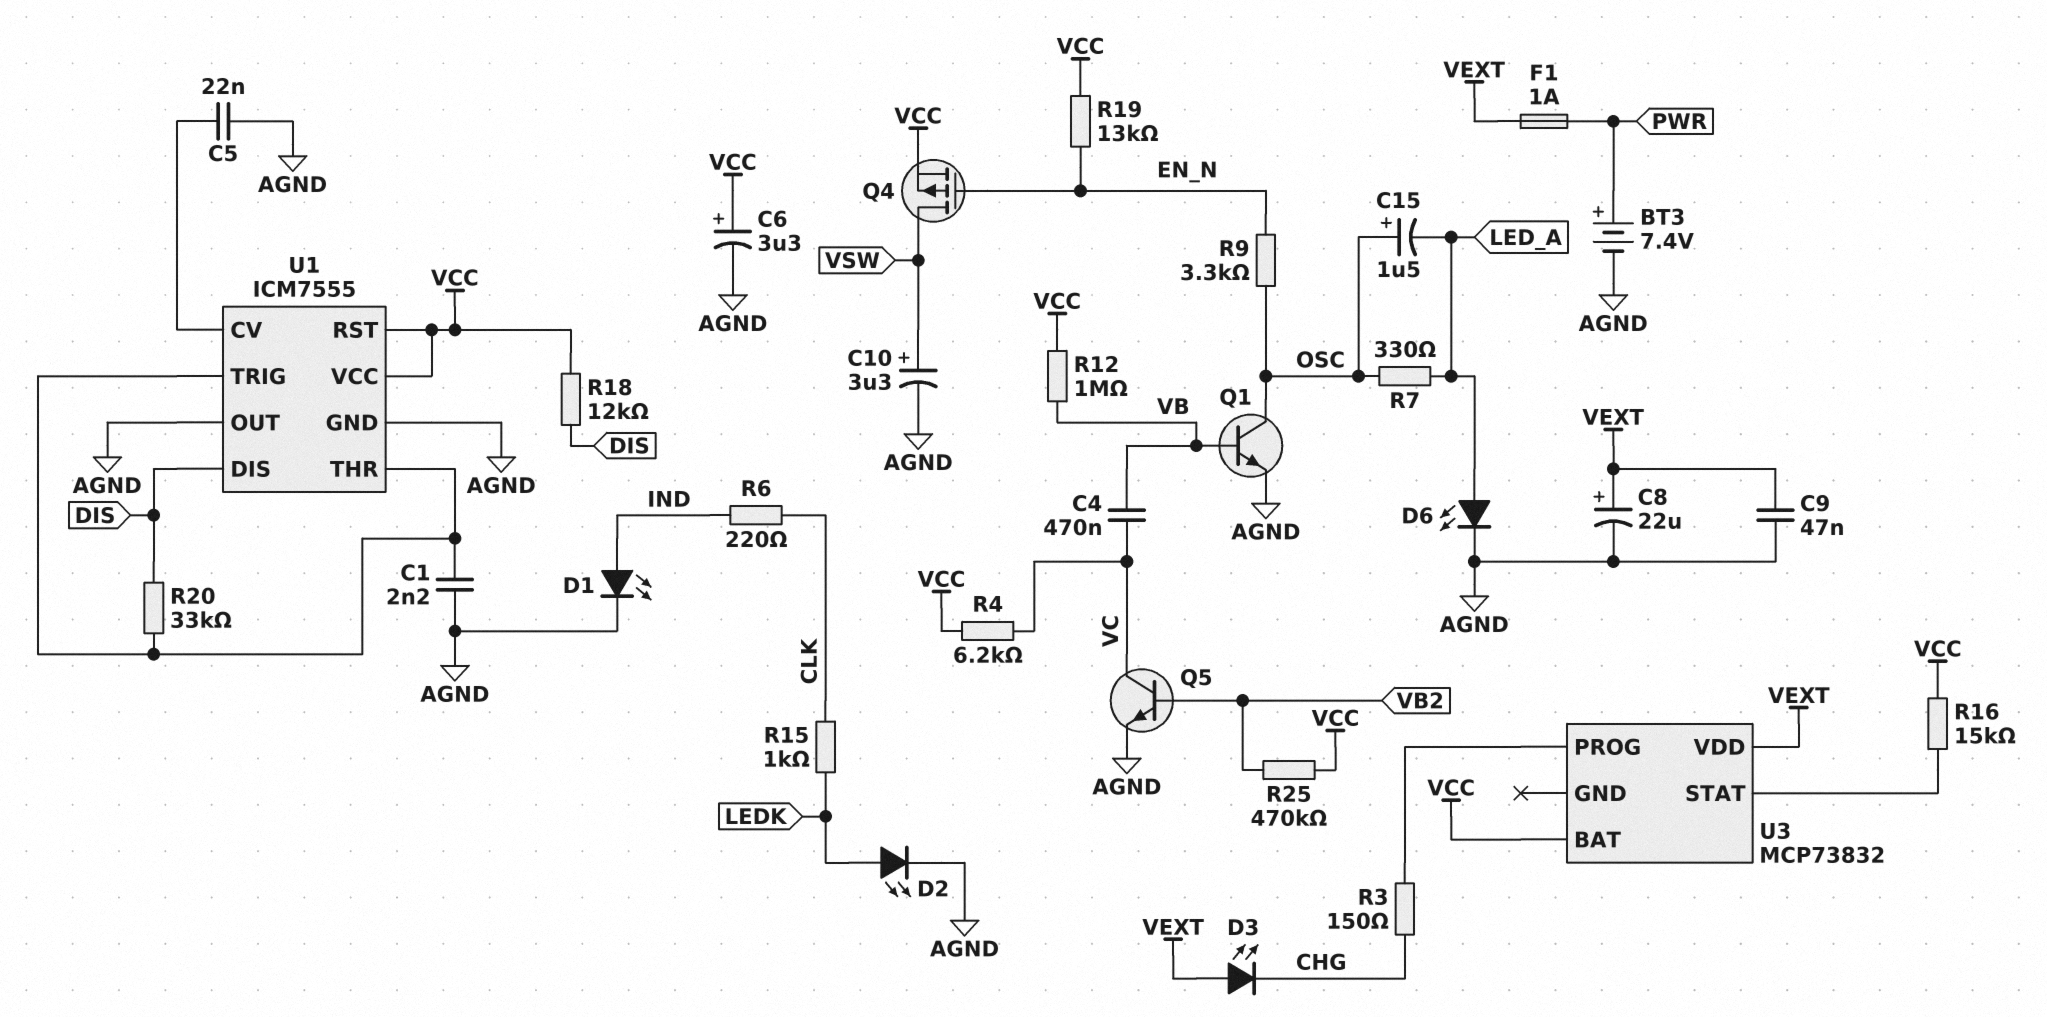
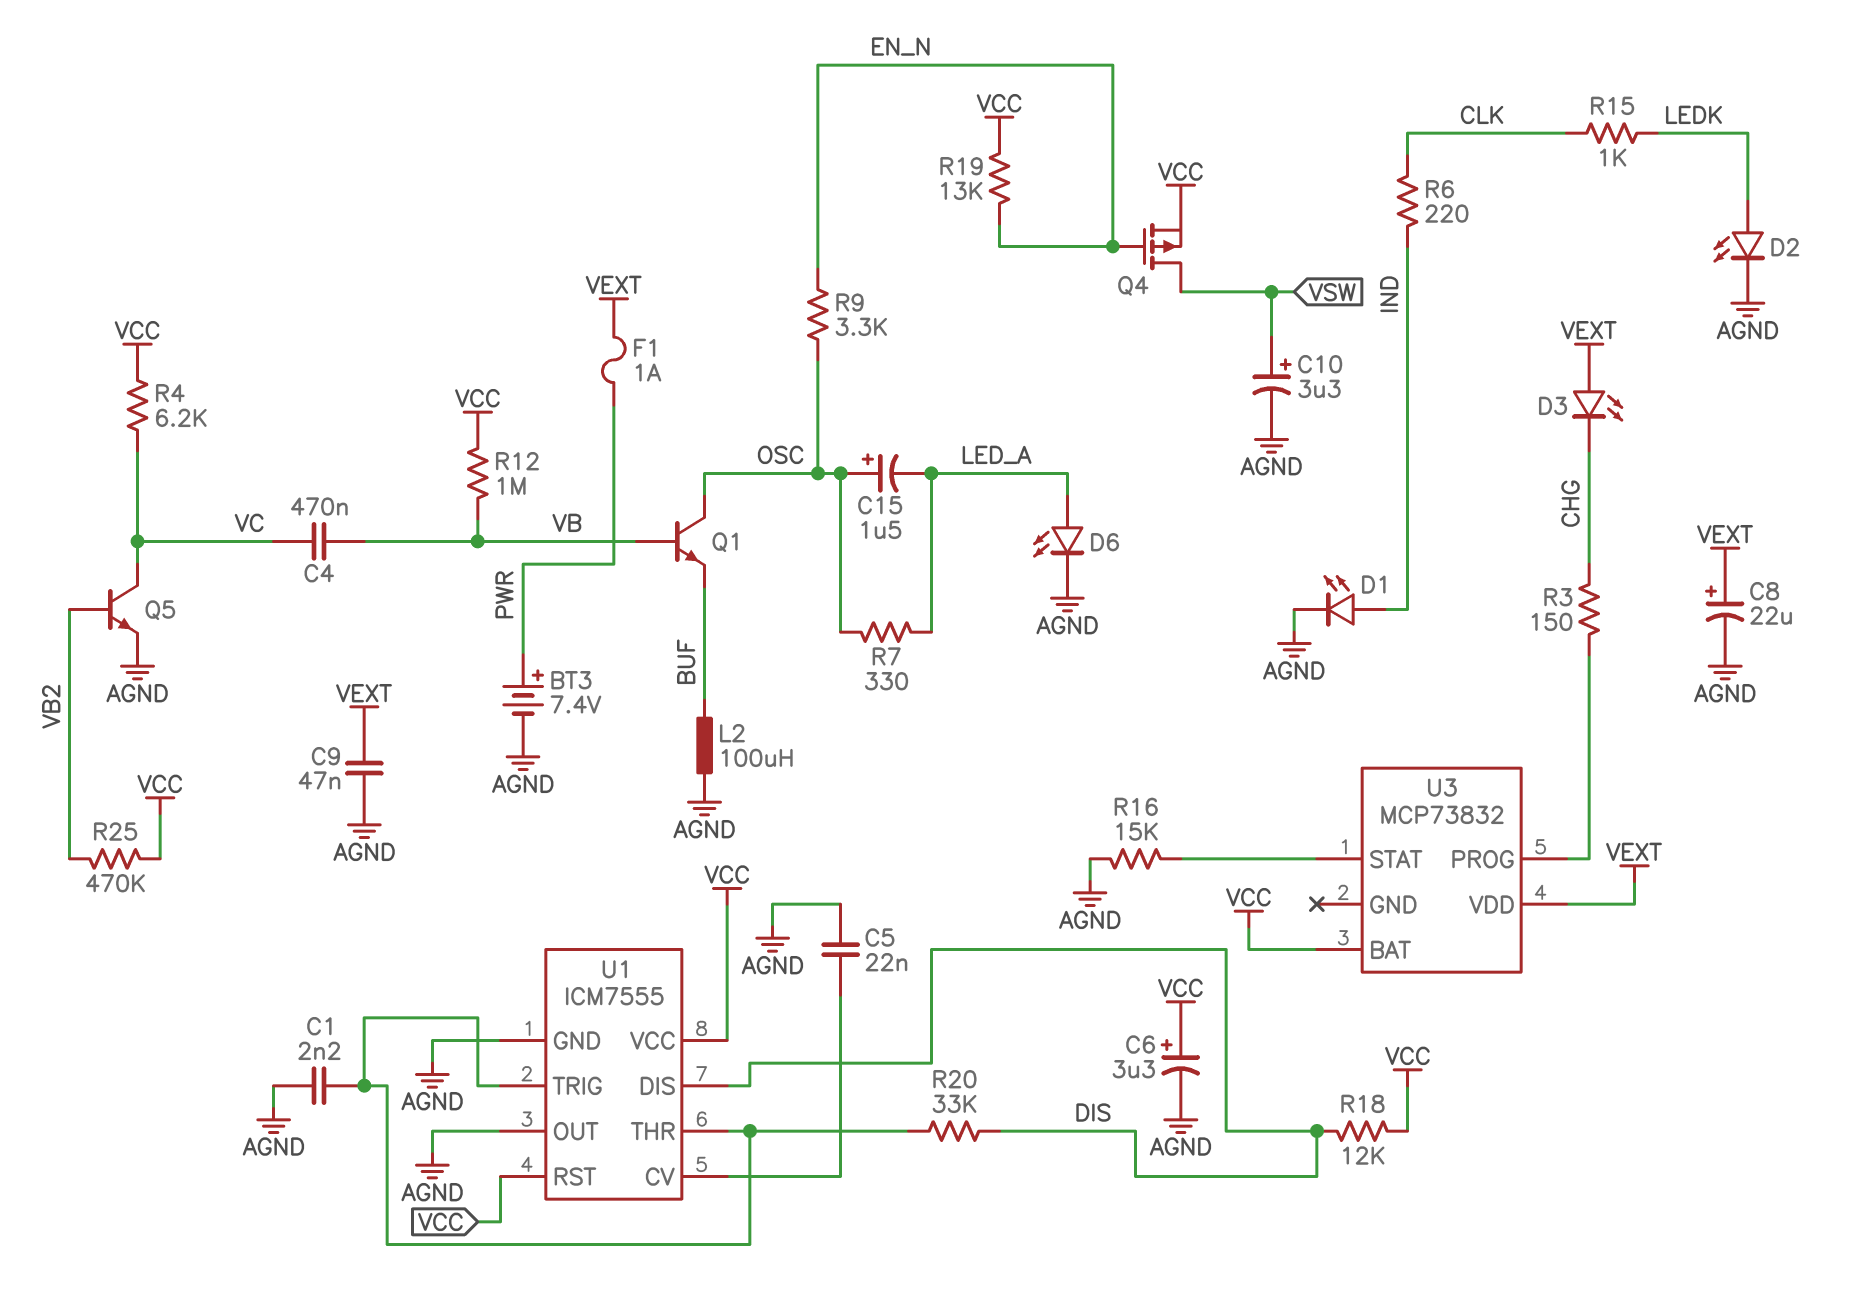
L2: none -> 100uH (AGND, BUF)
Q1: NPN (B VB, C OSC, E AGND) -> NPN (B VB, C OSC, E BUF)
R16: 15k (U3/STAT, VCC) -> 15k (AGND, U3/STAT)

